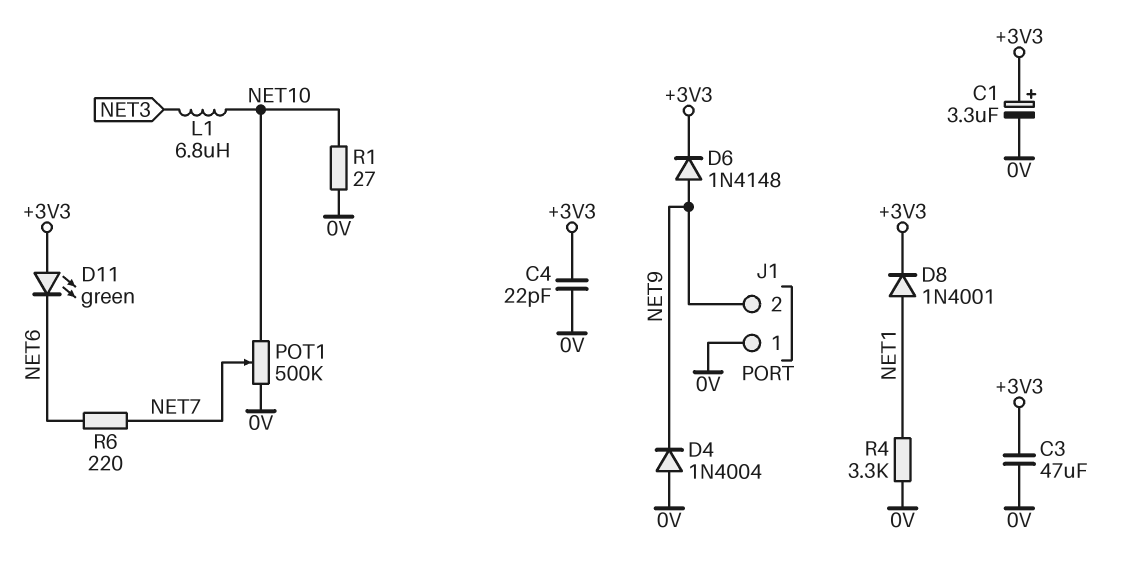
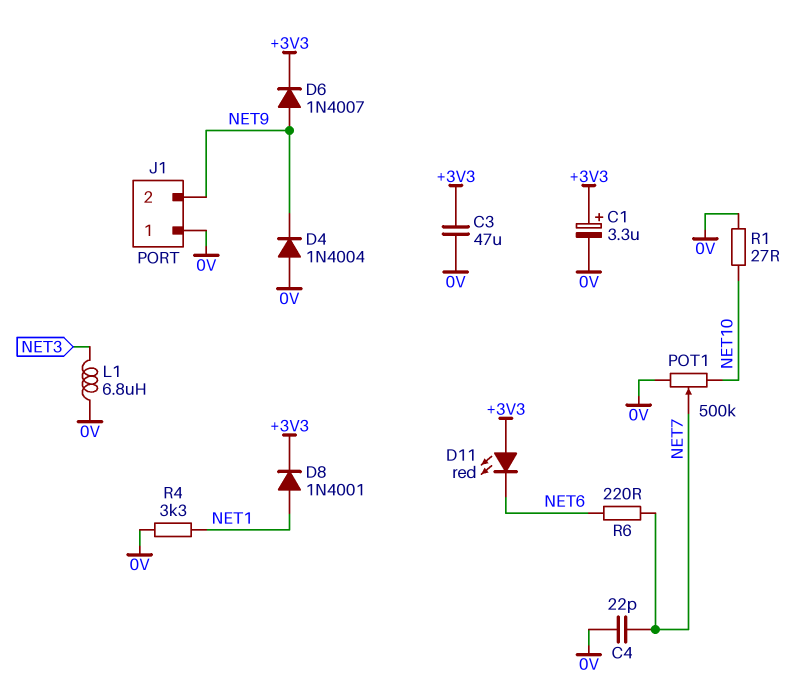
C4: 22pF (+3V3, 0V) -> 22pF (0V, NET7)
D6: diode 1N4148 (A NET9, K +3V3) -> diode 1N4007 (A NET9, K +3V3)
D11: LED green (A +3V3, K NET6) -> LED red (A +3V3, K NET6)
L1: 6.8uH (NET3, NET10) -> 6.8uH (0V, NET3)

